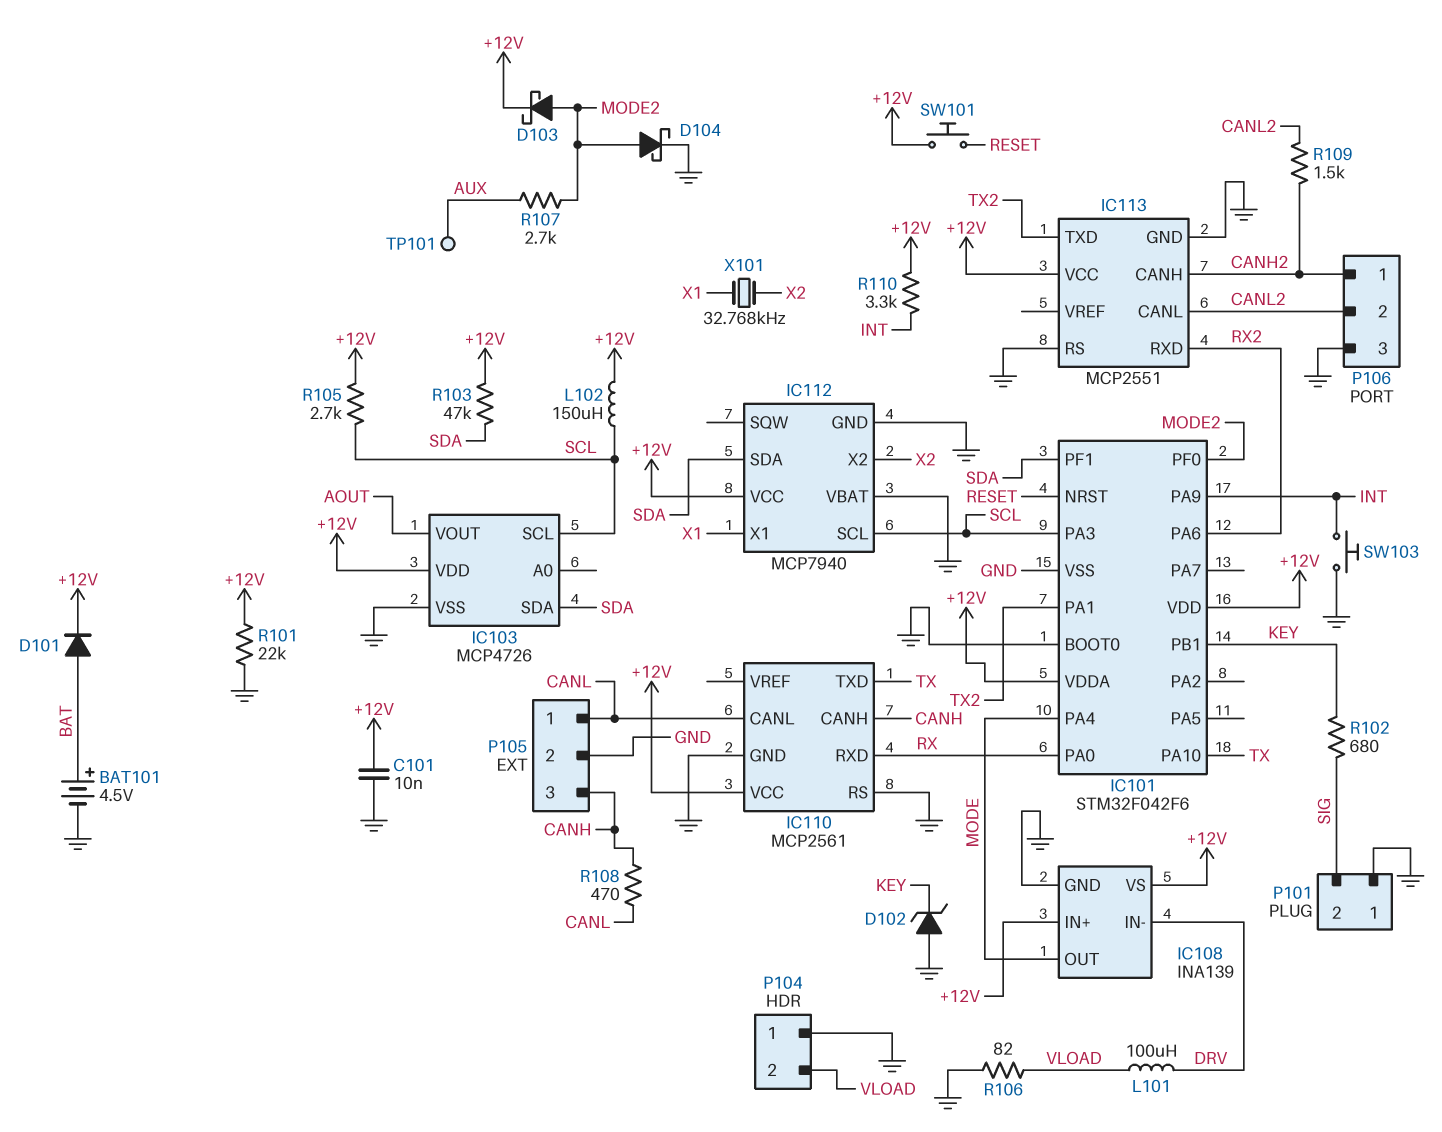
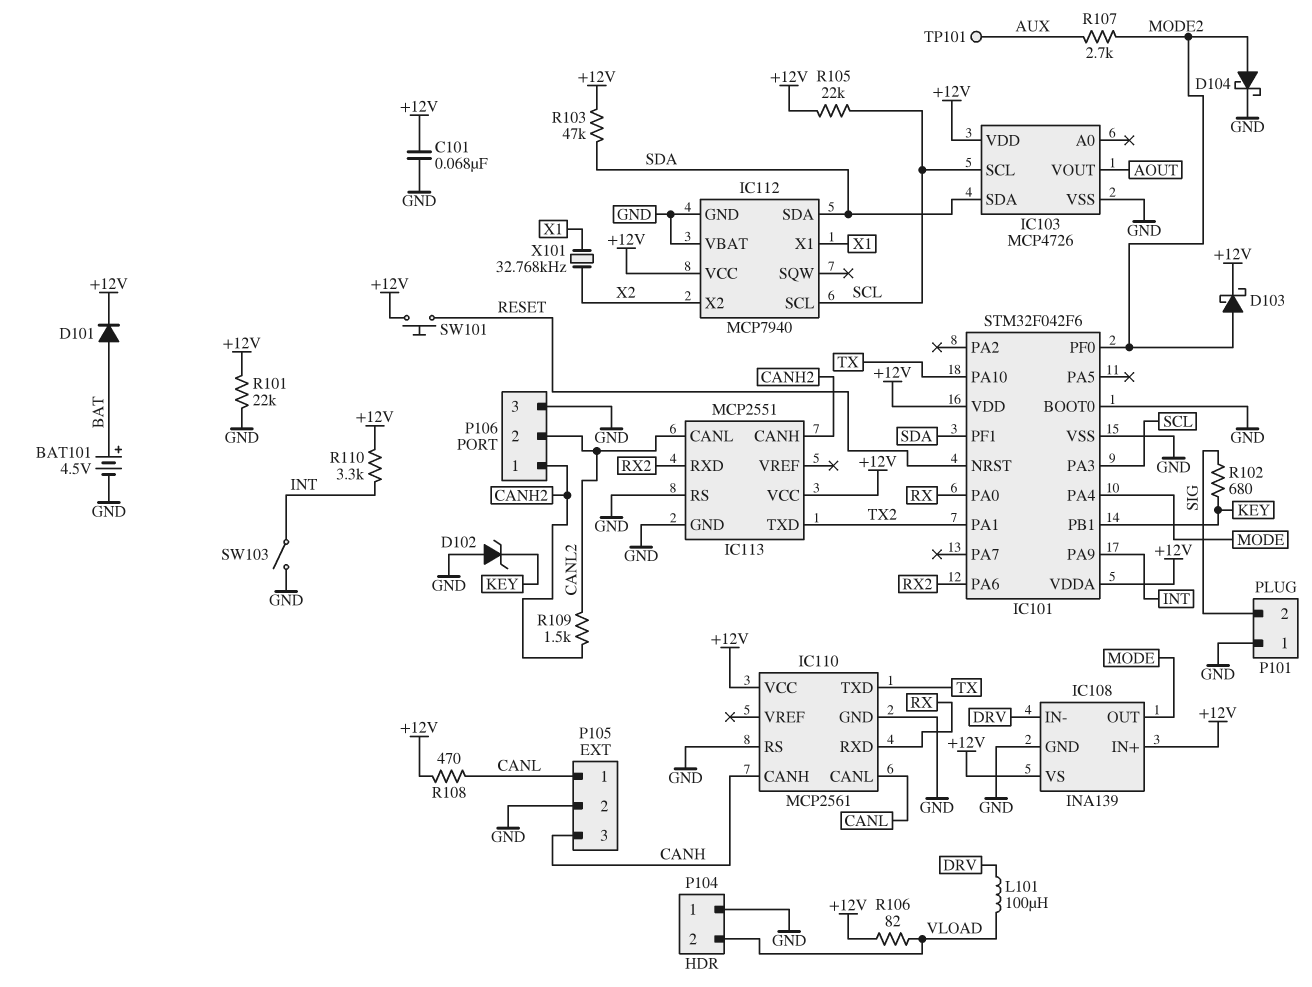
C101: 10nF (+12V, GND) -> 68nF (+12V, GND)
L102: 150uH (+12V, SCL) -> none
R105: 2.7k (+12V, SCL) -> 22k (+12V, SCL)
R106: 82 (GND, VLOAD) -> 82 (+12V, VLOAD)
R108: 470 (CANH, CANL) -> 470 (+12V, CANL)
SW103: button (GND, INT) -> switch (GND, INT)

